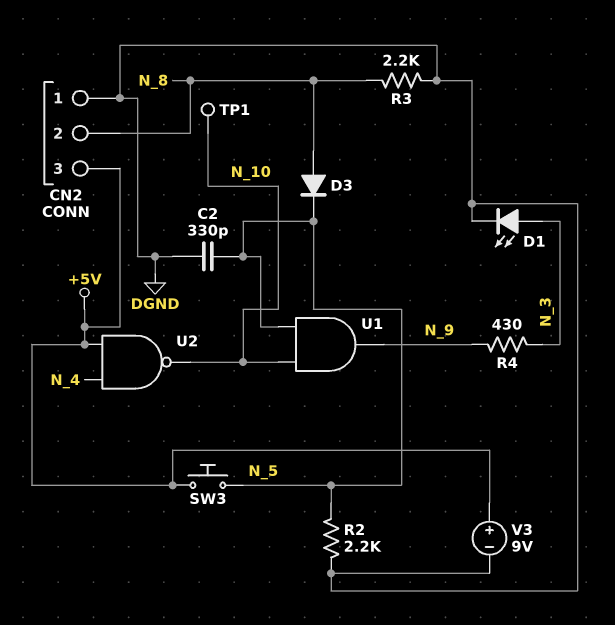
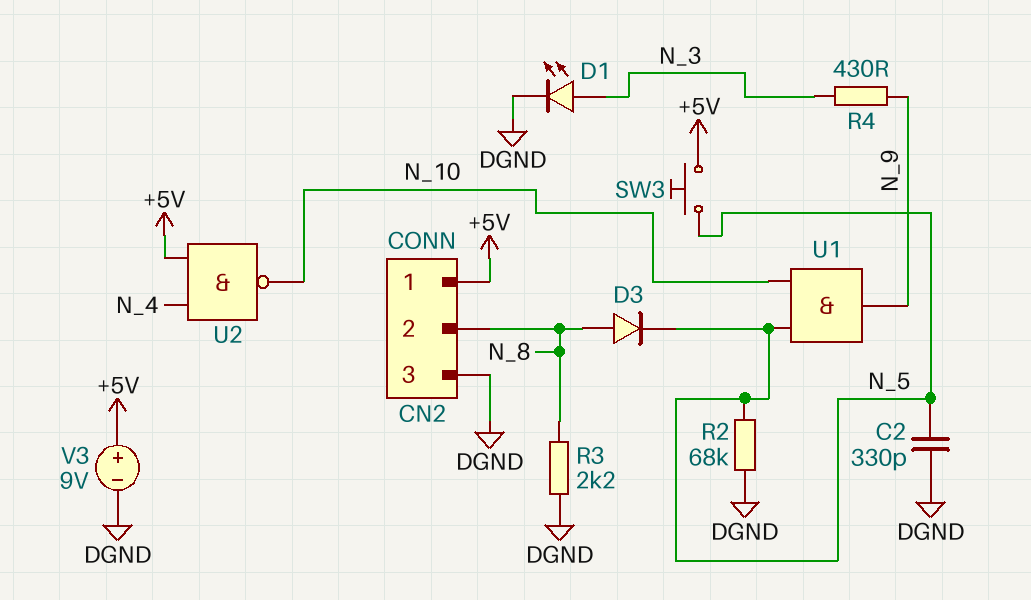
CN2 pin 1: DGND -> +5V
CN2 pin 3: +5V -> DGND
R2: 2.2k (DGND, N_5) -> 68k (DGND, N_5)
TP1: test point (N_10) -> none

